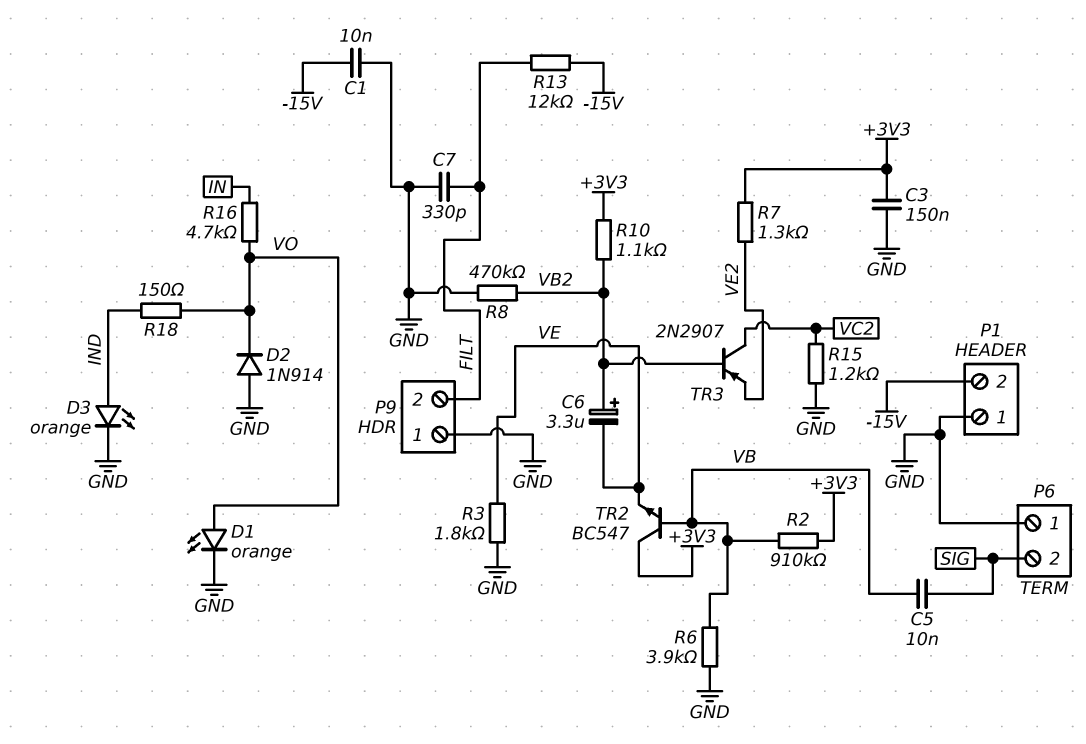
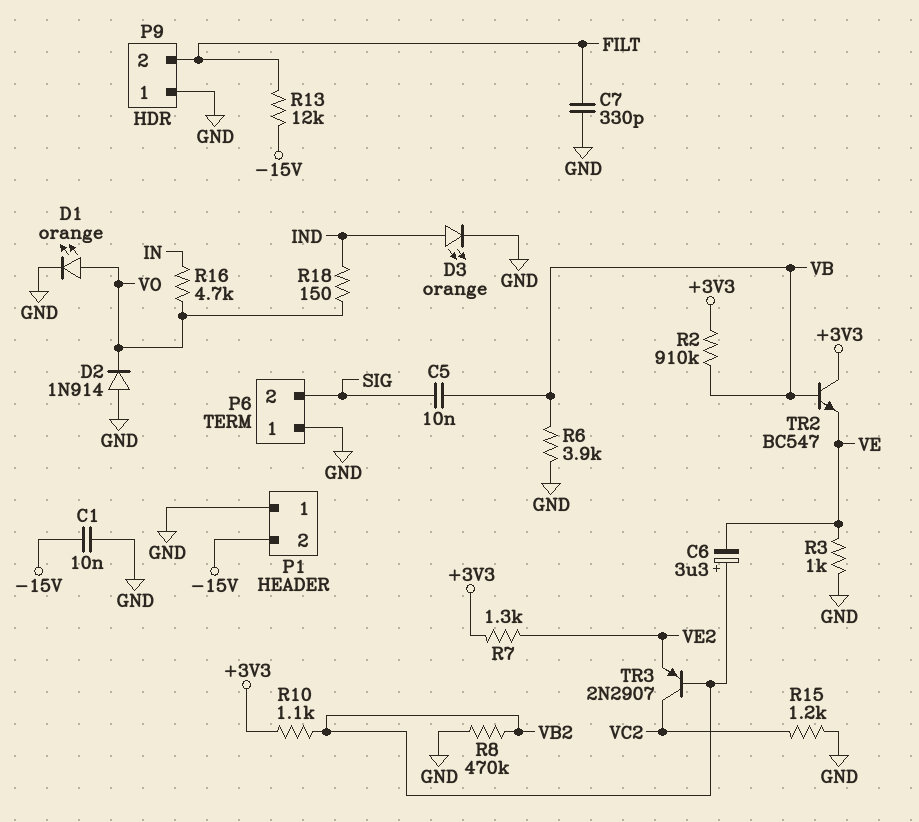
C3: 150nF (+3V3, GND) -> none
R3: 1.8k (GND, VE) -> 1k (GND, VE)

